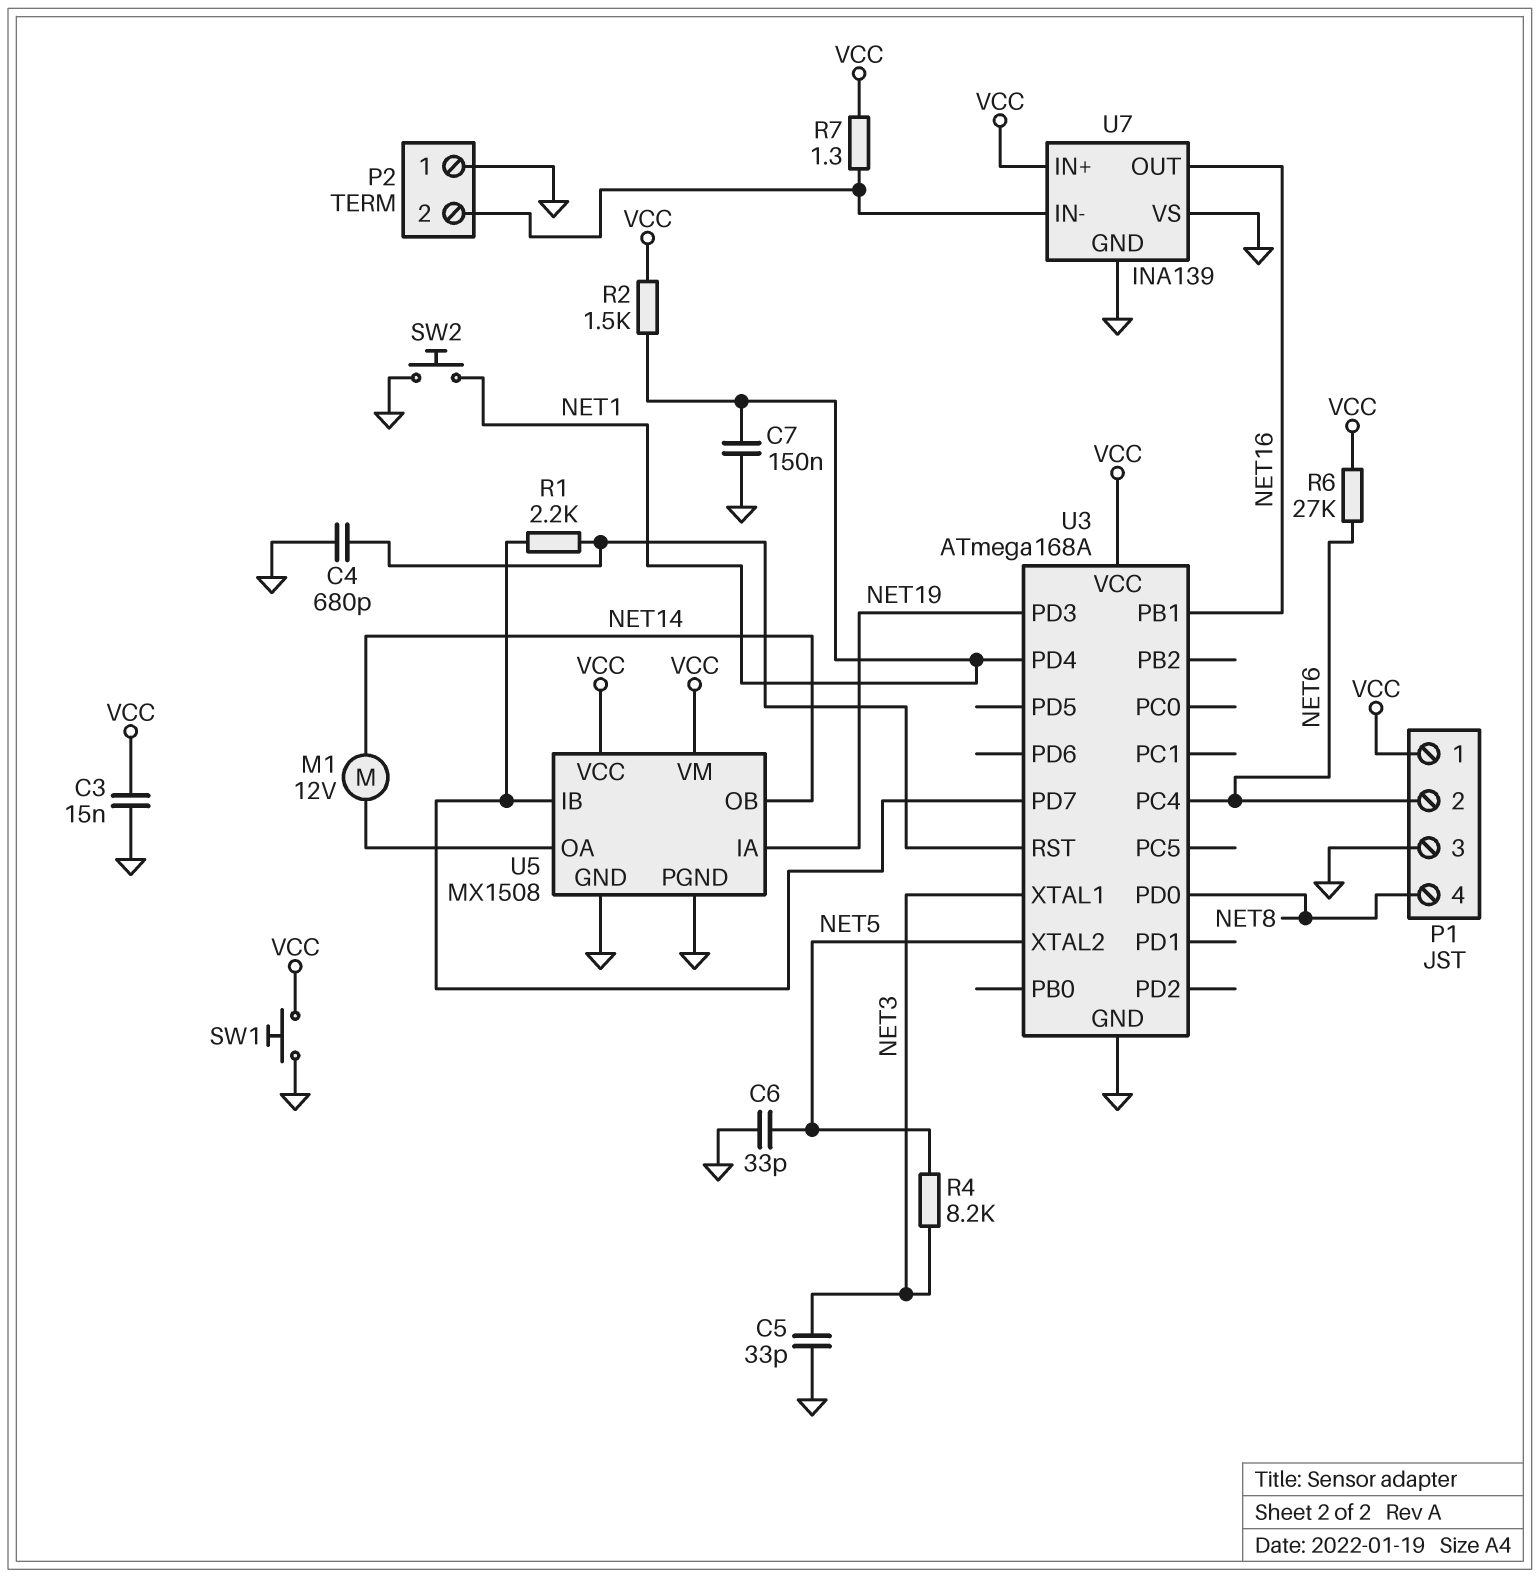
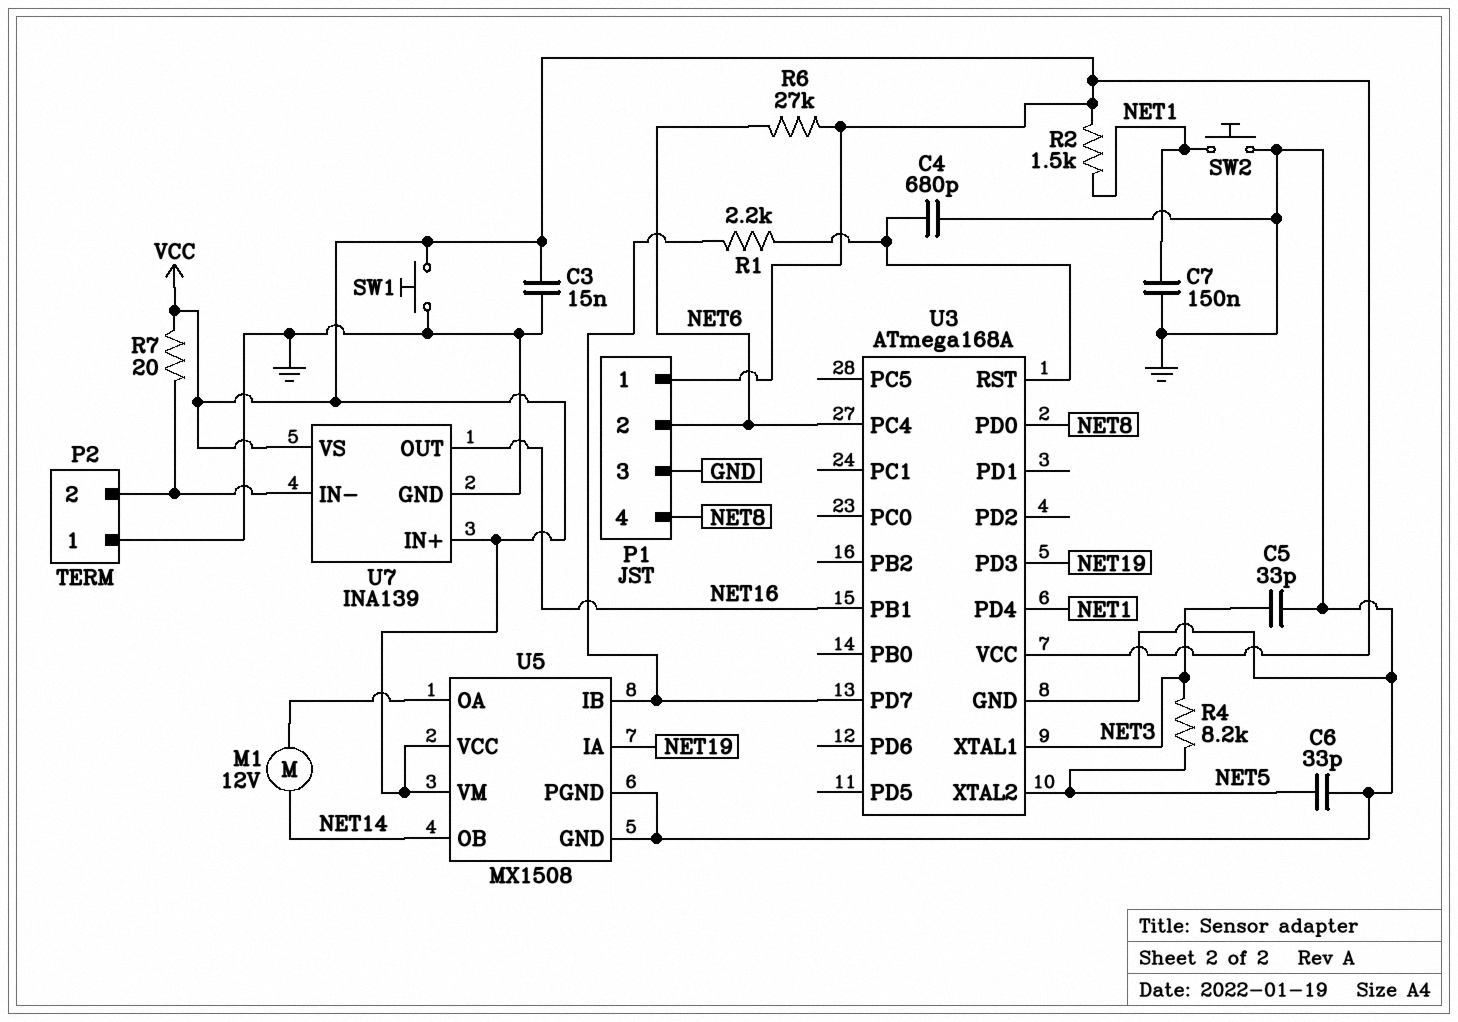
R7: 1.3 (P2/2, VCC) -> 20 (P2/2, VCC)
U7 pin VS: GND -> VCC

